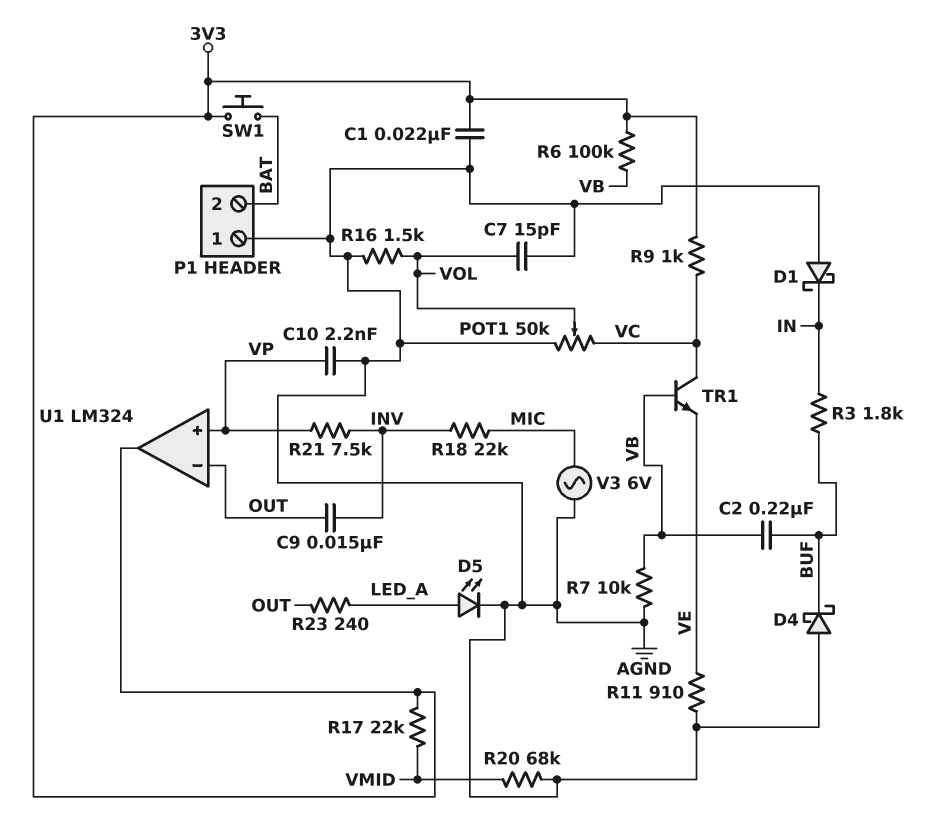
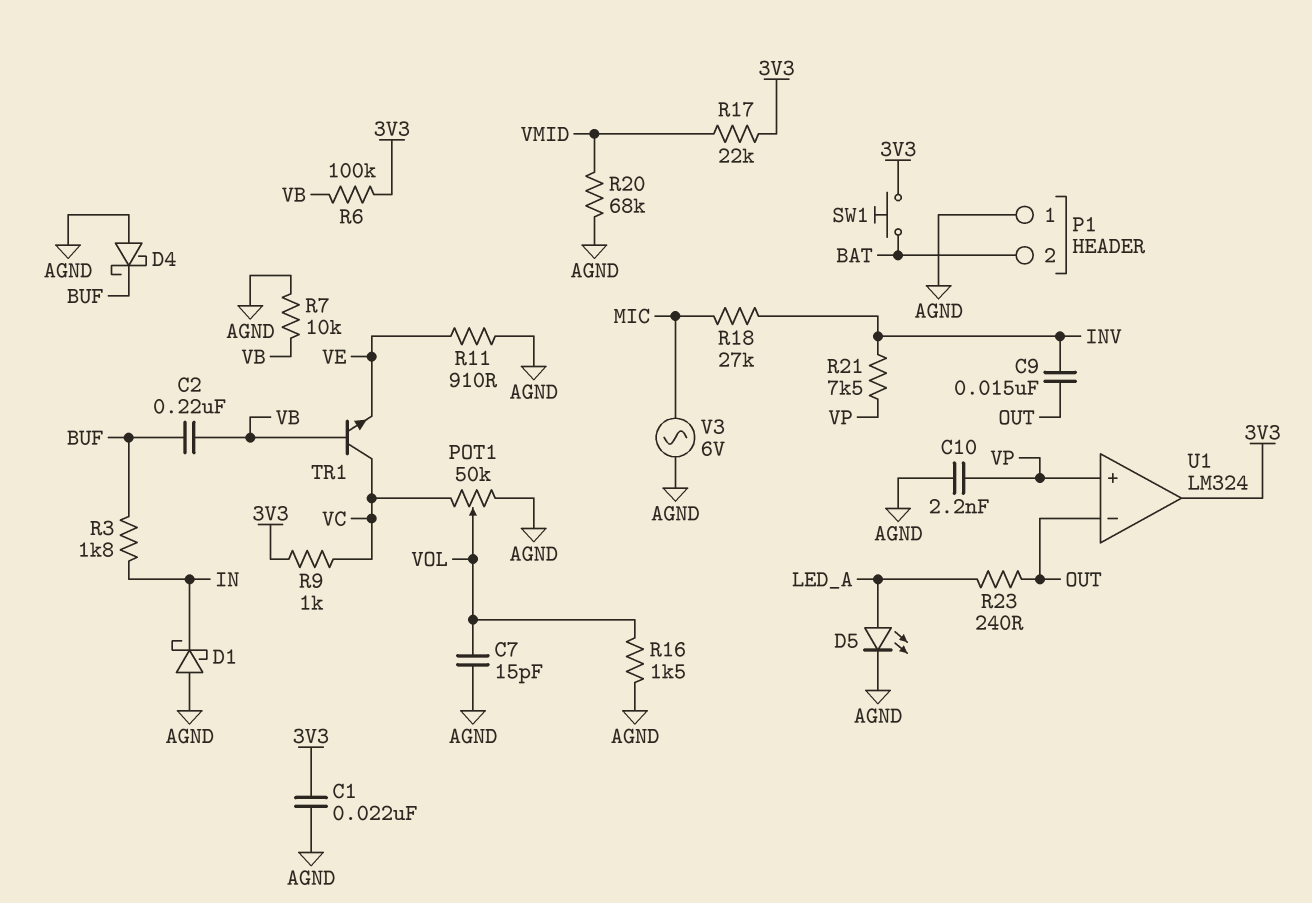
R18: 22k (INV, MIC) -> 27k (INV, MIC)

